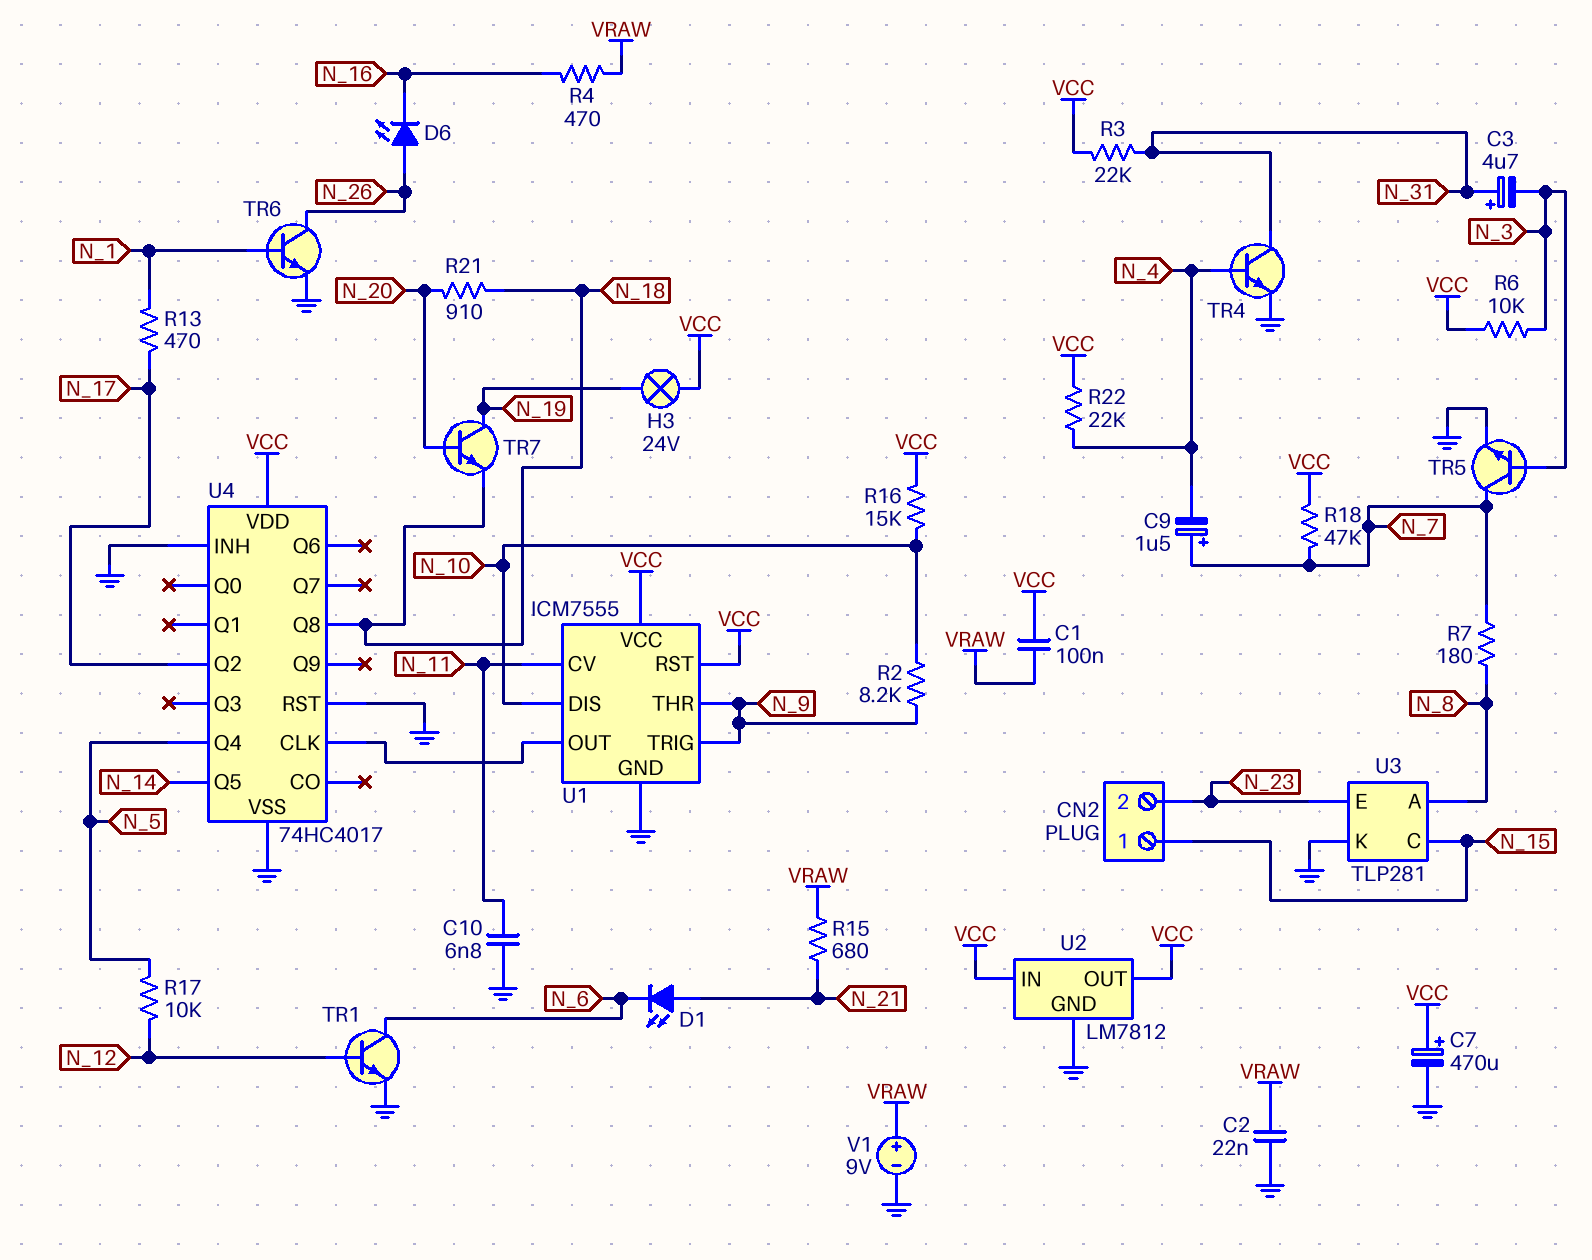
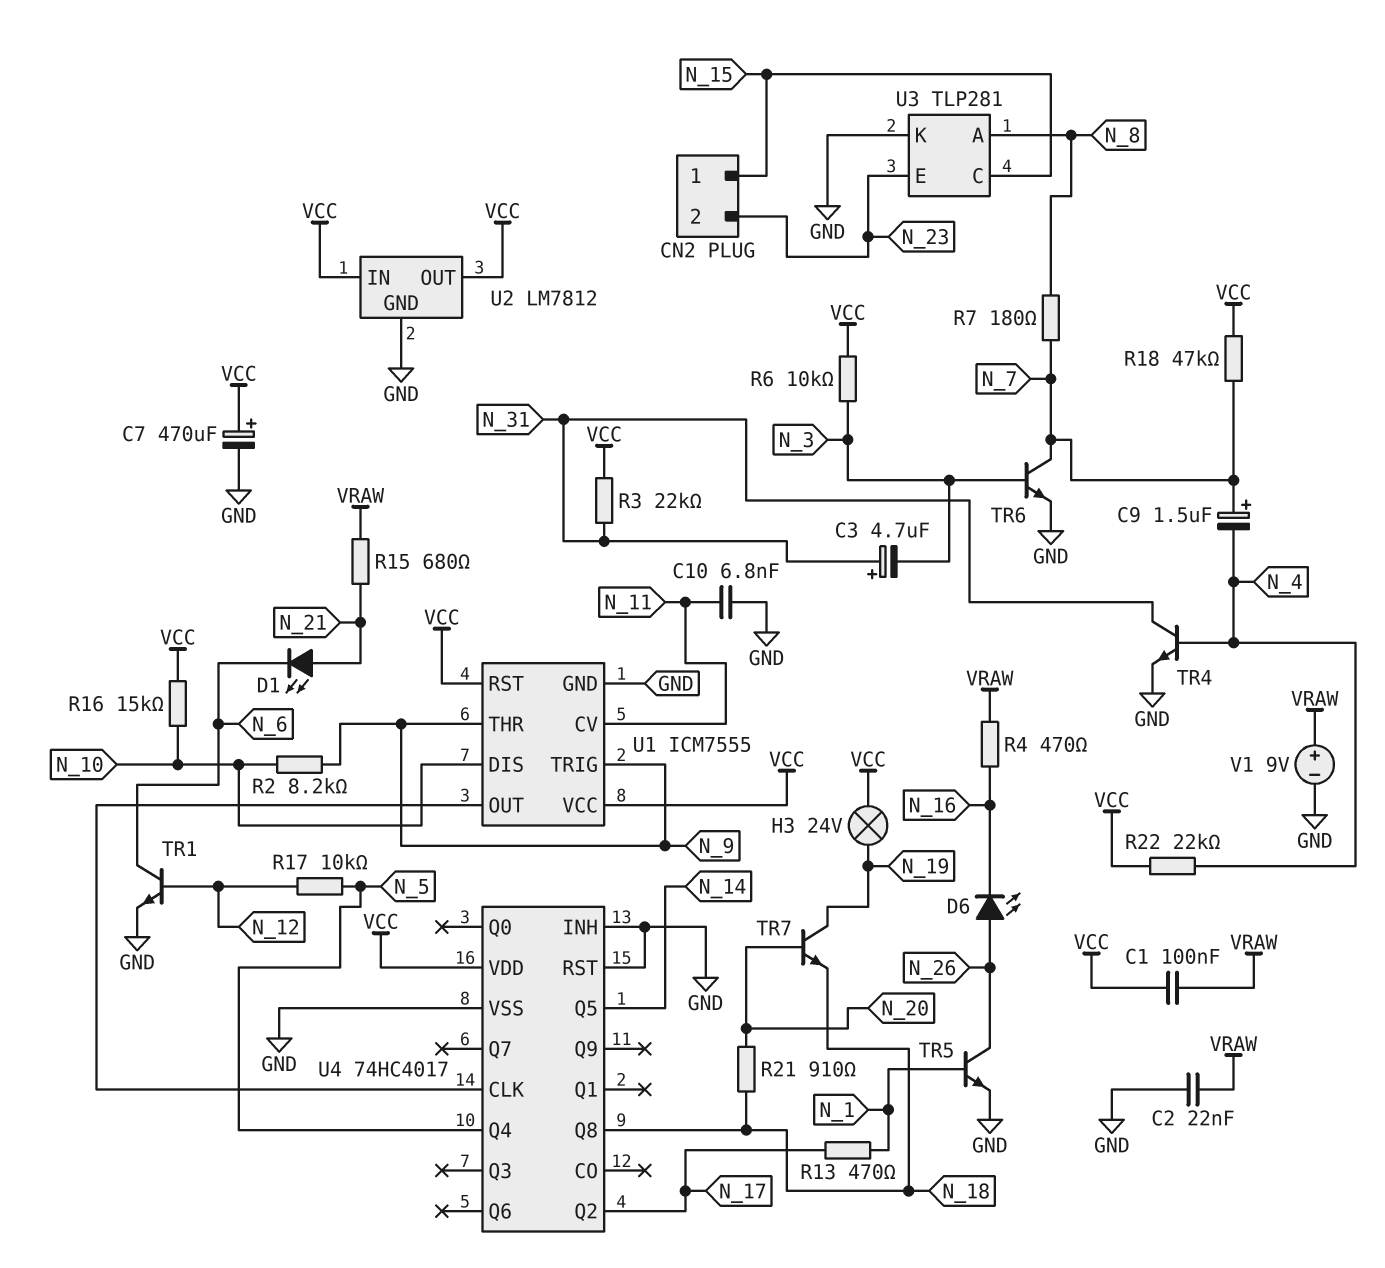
TR5: NPN (B N_3, C N_7, E GND) -> NPN (B N_1, C N_26, E GND)
TR6: NPN (B N_1, C N_26, E GND) -> NPN (B N_3, C N_7, E GND)

